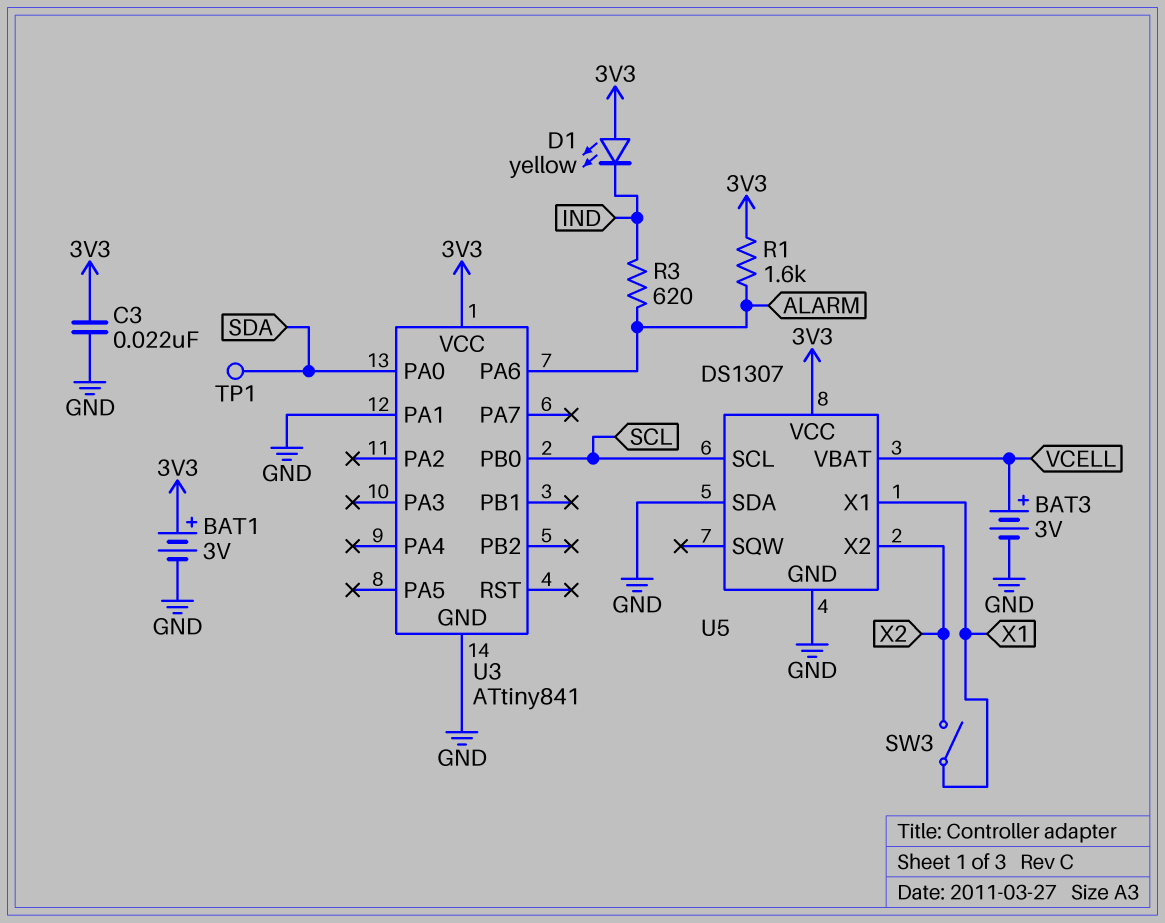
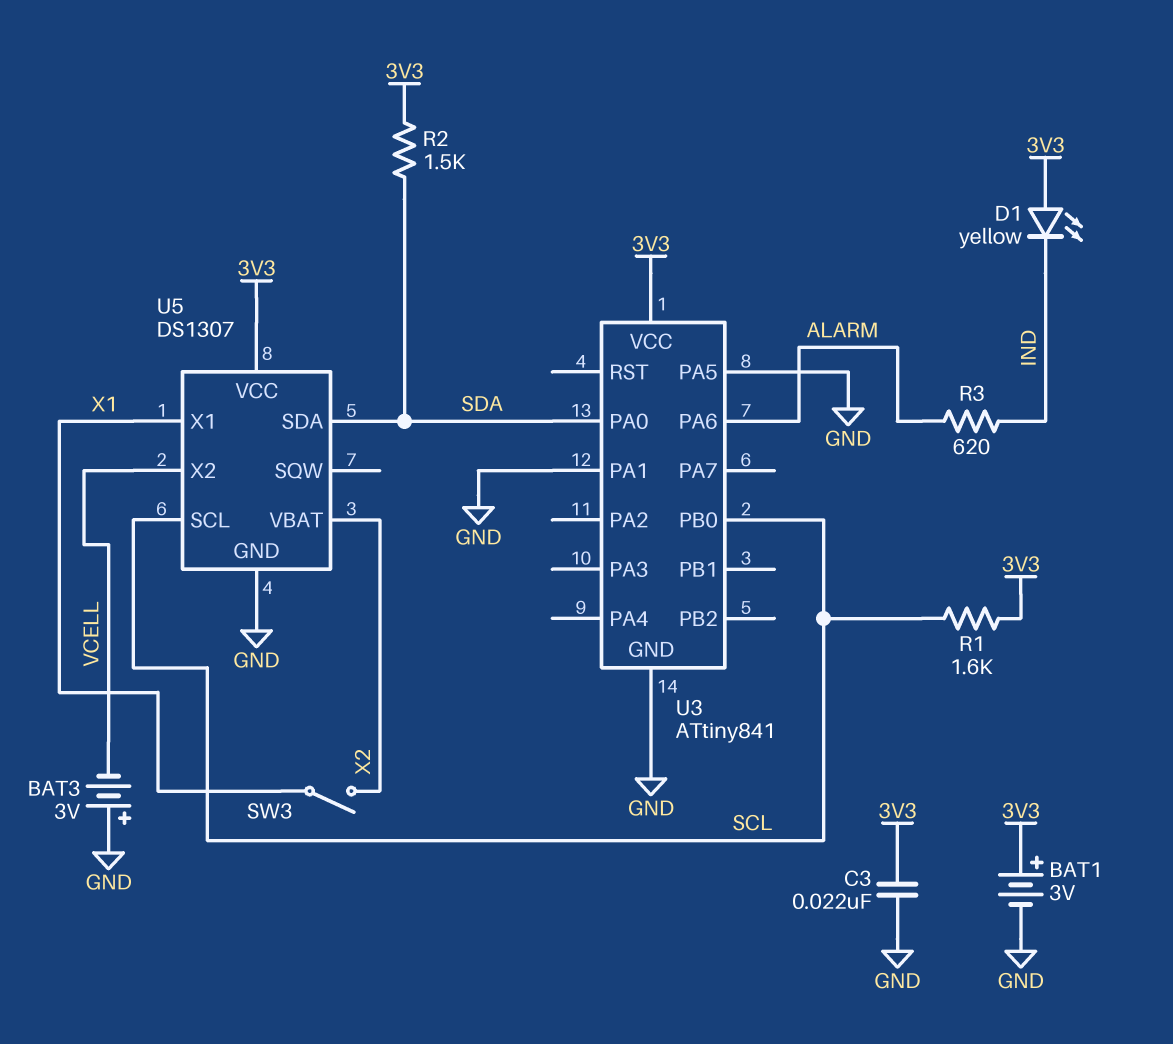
BAT3: 3V (plus VCELL, minus GND) -> 3V (plus GND, minus VCELL)
R1: 1.6k (3V3, ALARM) -> 1.6k (3V3, SCL)
R2: none -> 1.5k (3V3, SDA)
TP1: test point (SDA) -> none
U3 pin PA5: none -> GND
U5 pin SDA: GND -> SDA
U5 pin VBAT: VCELL -> X2
U5 pin X2: X2 -> VCELL

